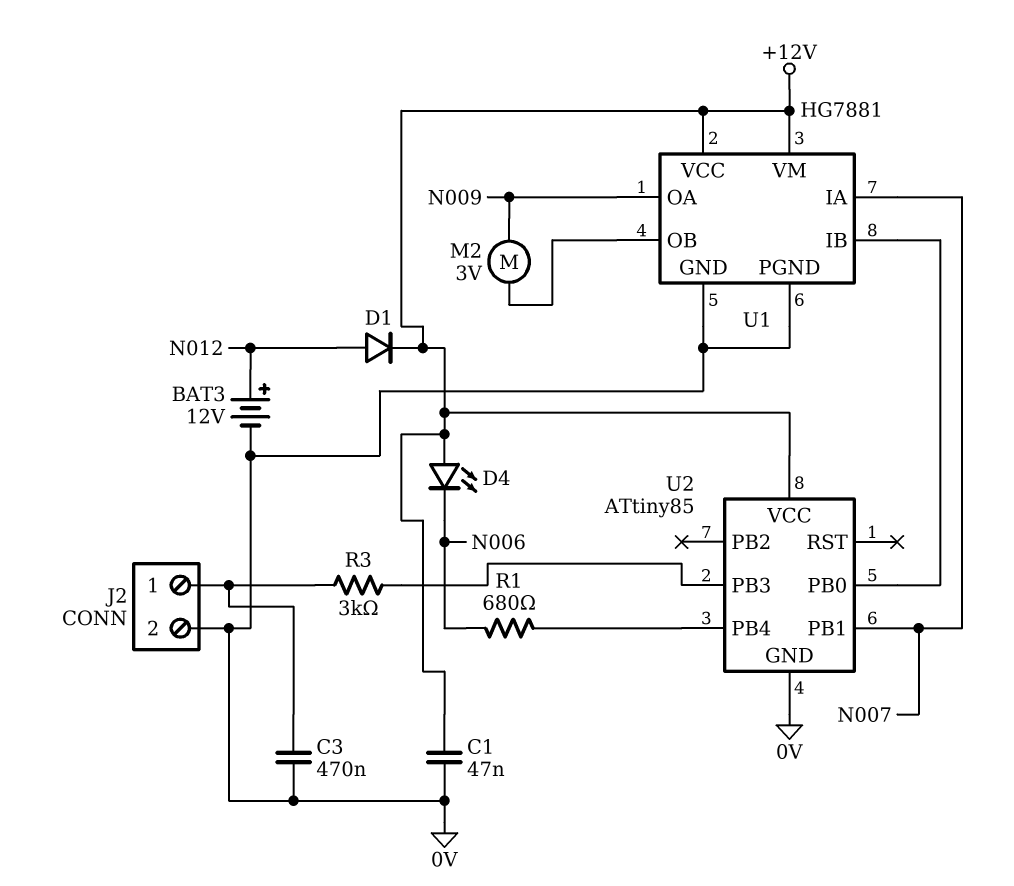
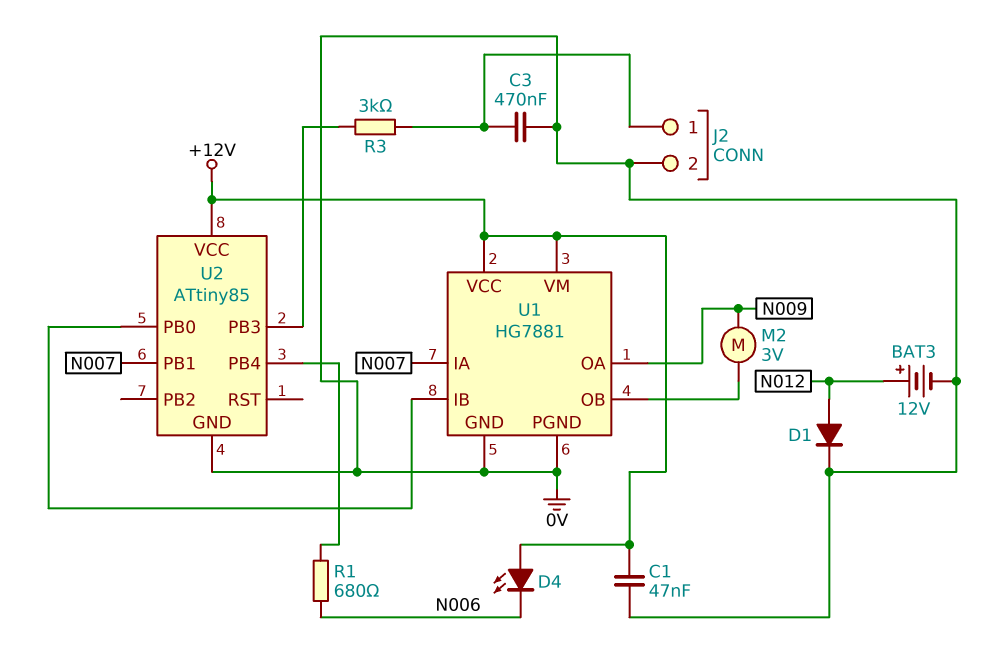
D1: diode (A N012, K +12V) -> diode (A N012, K 0V)

